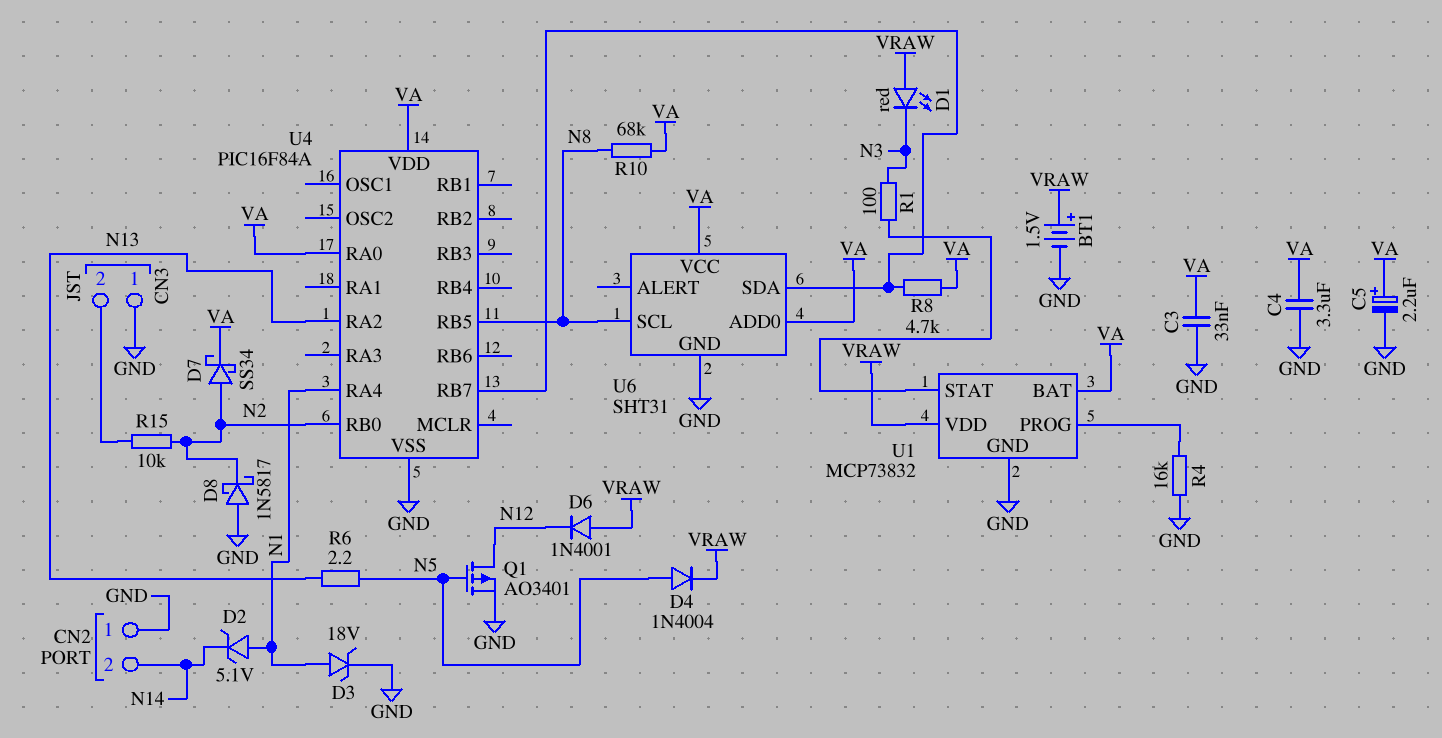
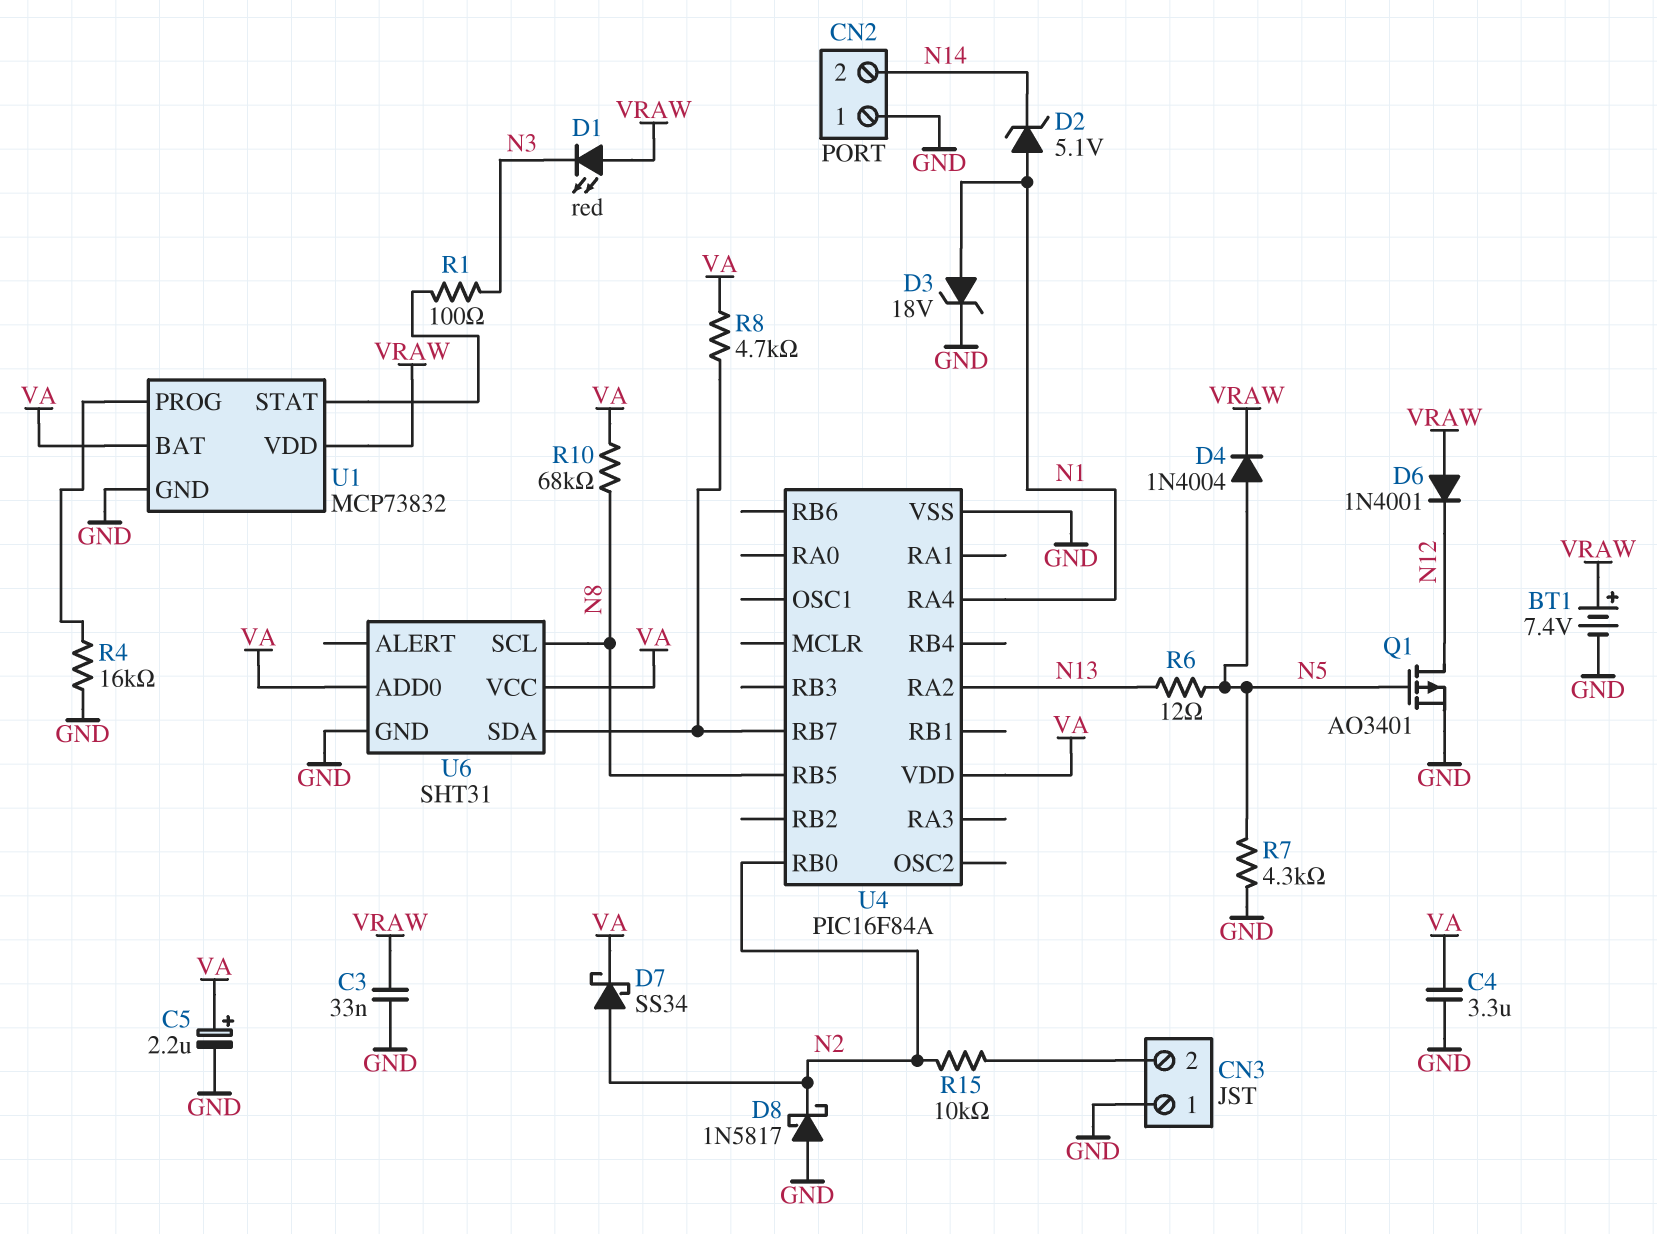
BT1: 1.5V (plus VRAW, minus GND) -> 7.4V (plus VRAW, minus GND)
C3: 33nF (GND, VA) -> 33nF (GND, VRAW)
R6: 2.2 (N5, N13) -> 12 (N5, N13)
R7: none -> 4.3k (GND, N5)
U4 pin RA0: VA -> none

